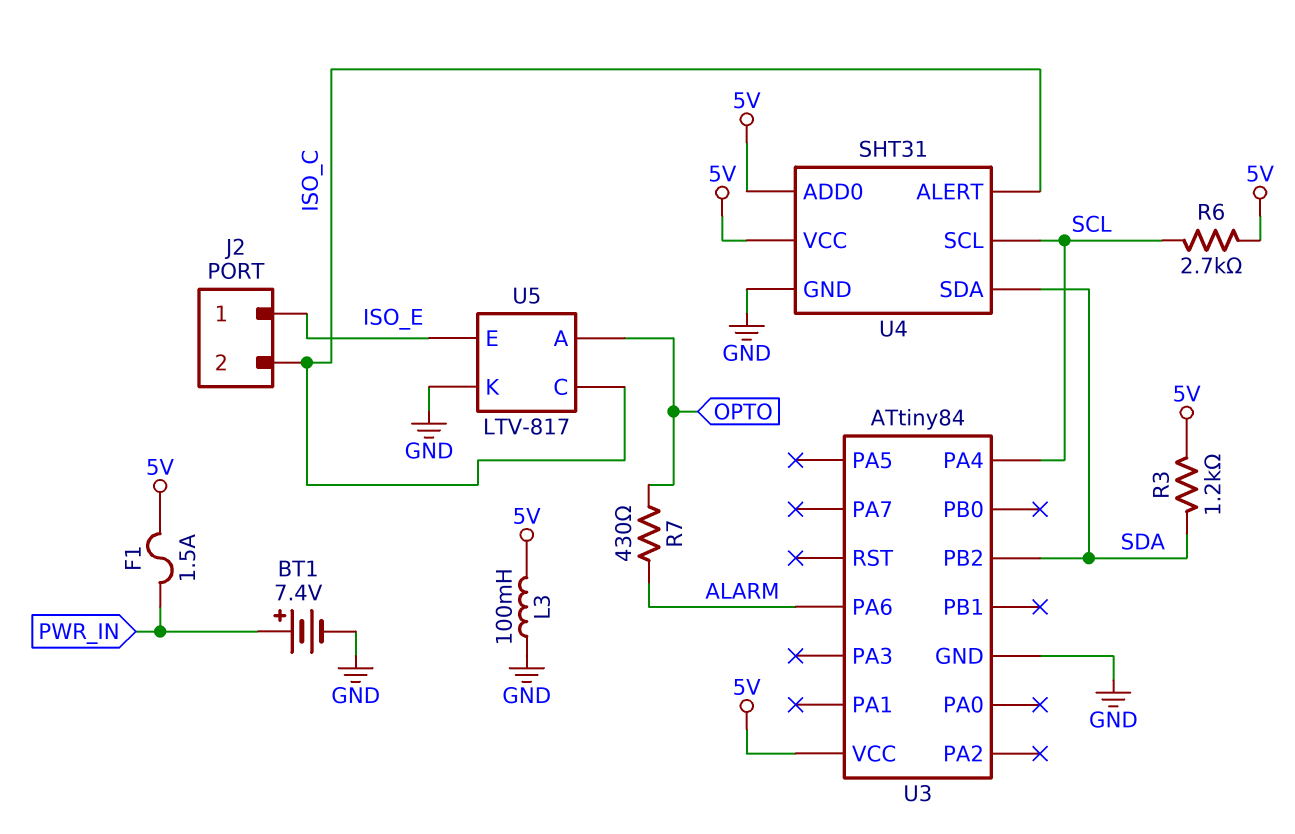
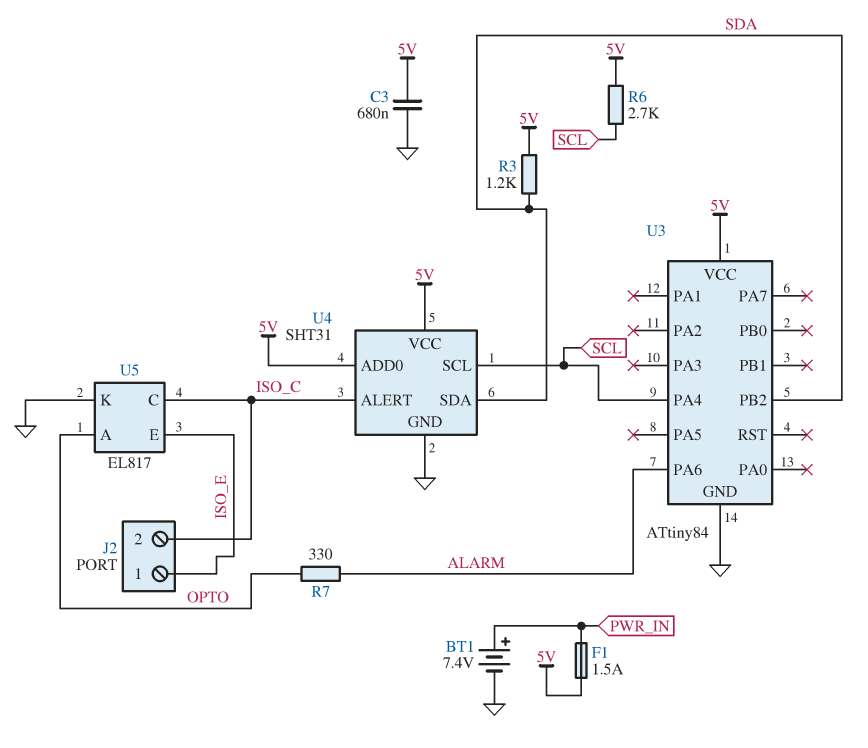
C3: none -> 680nF (5V, GND)
L3: 100mH (5V, GND) -> none
R7: 430 (ALARM, OPTO) -> 330 (ALARM, OPTO)
U5: LTV-817 -> EL817

